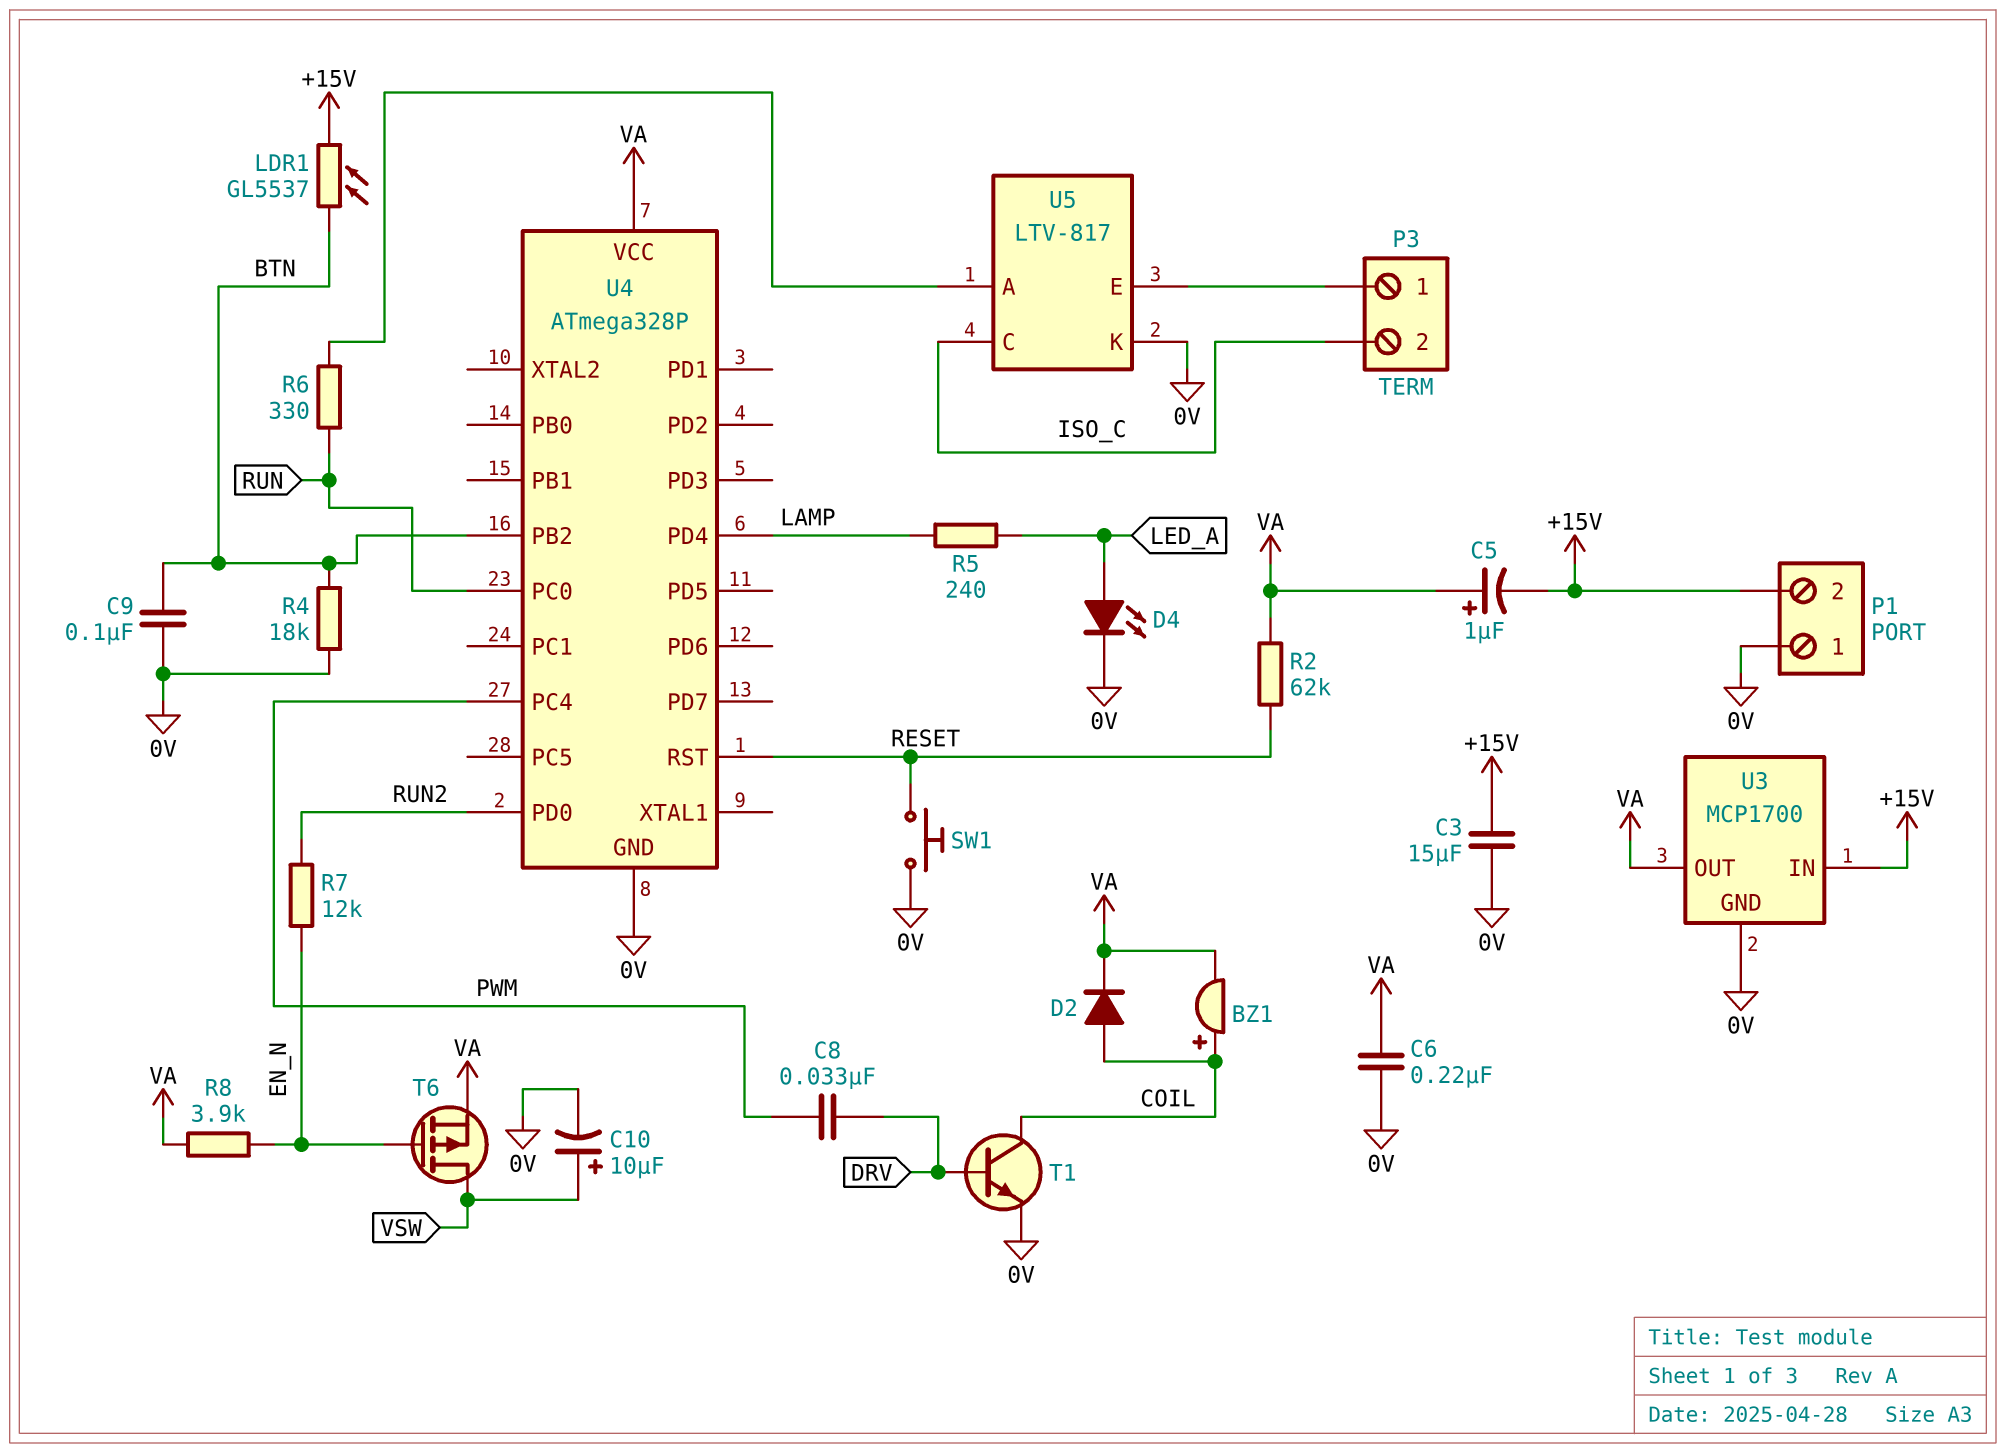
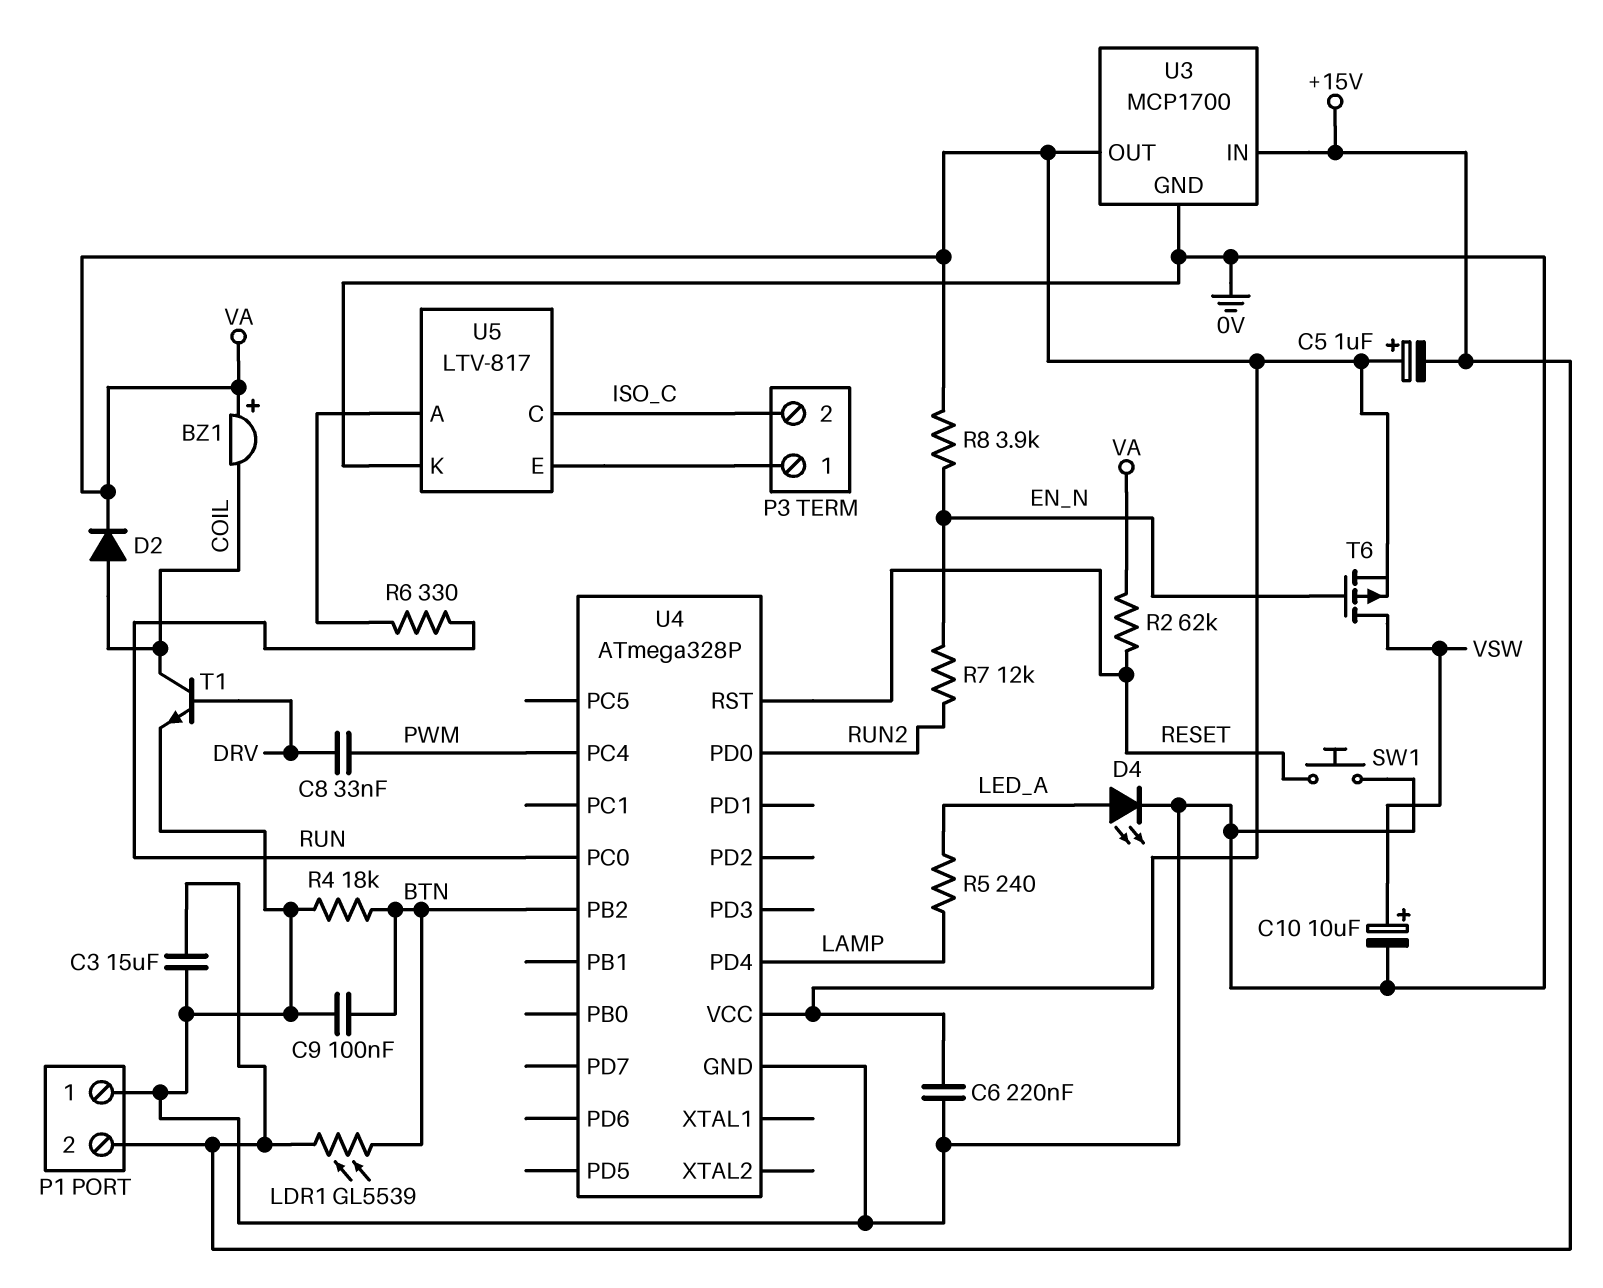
BZ1: buzzer (plus COIL, minus VA) -> buzzer (plus VA, minus COIL)
LDR1: GL5537 (+15V, BTN) -> GL5539 (+15V, BTN)

